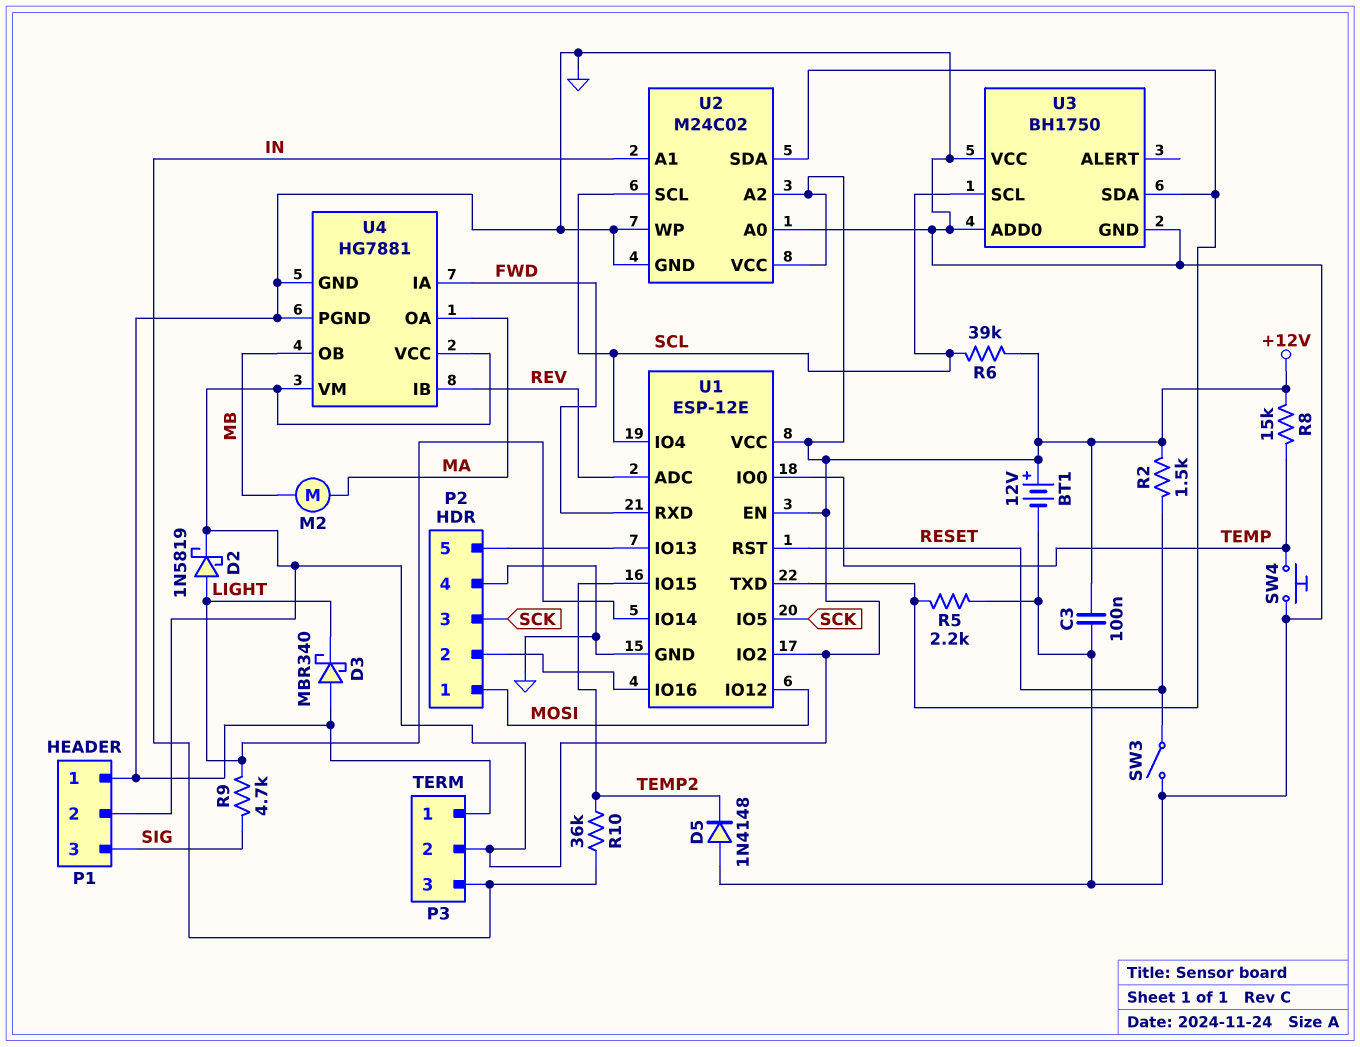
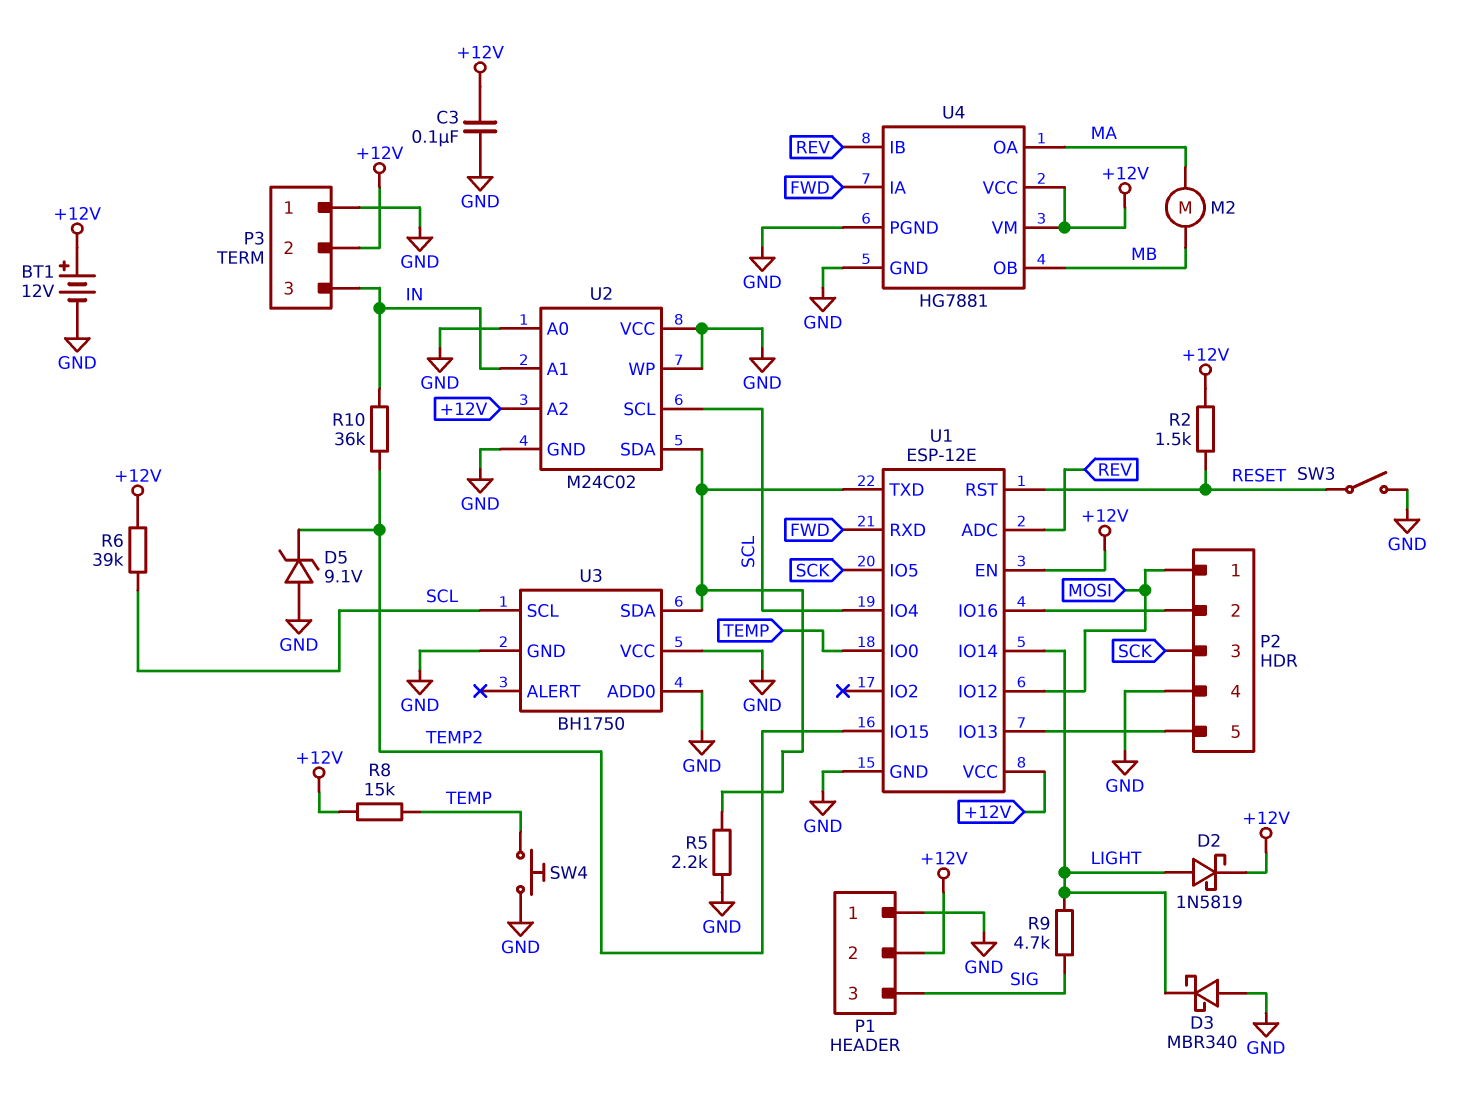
D5: diode 1N4148 (A GND, K TEMP2) -> zener 9.1V (A GND, K TEMP2)
U1 pin IO2: +12V -> none
U2 pin VCC: +12V -> GND

